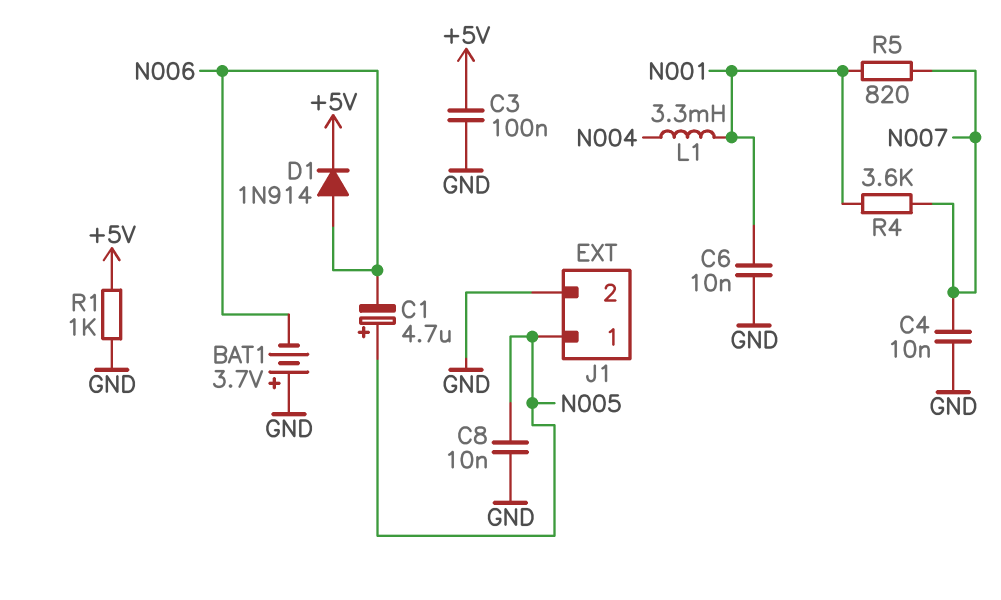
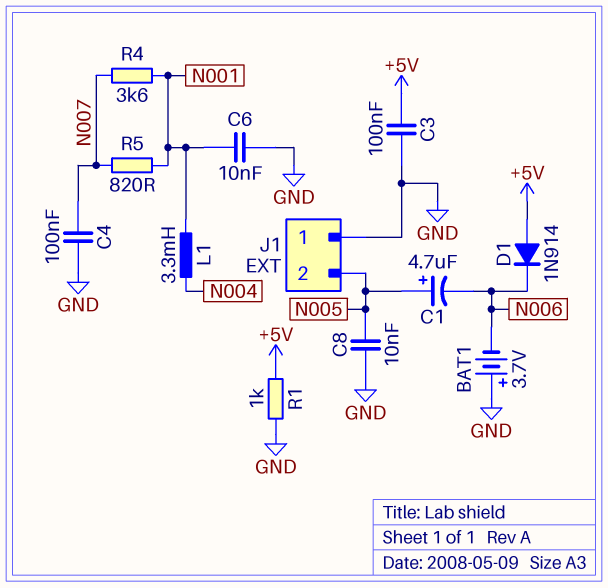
C4: 10nF (GND, N007) -> 100nF (GND, N007)
D1: diode 1N914 (A N006, K +5V) -> diode 1N914 (A +5V, K N006)
J1 pin 1: N005 -> GND
J1 pin 2: GND -> N005

